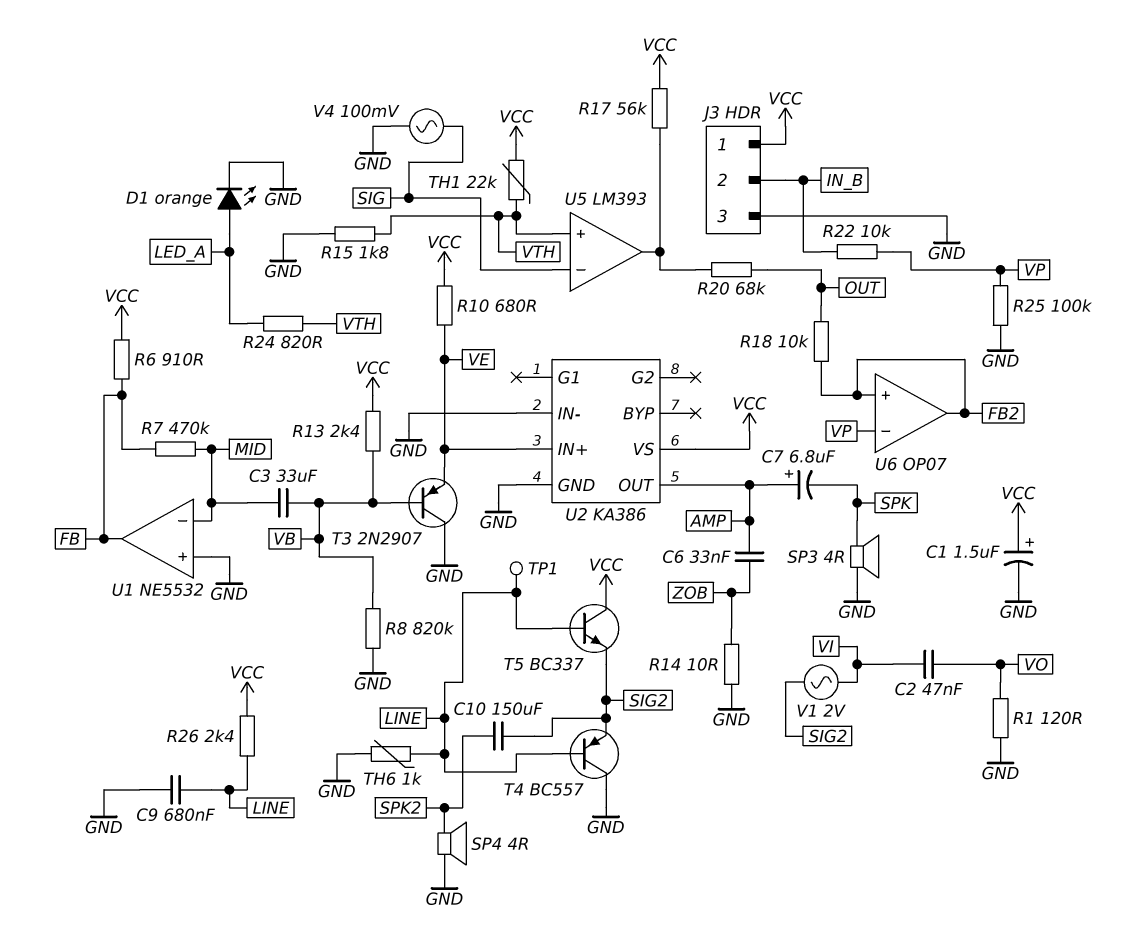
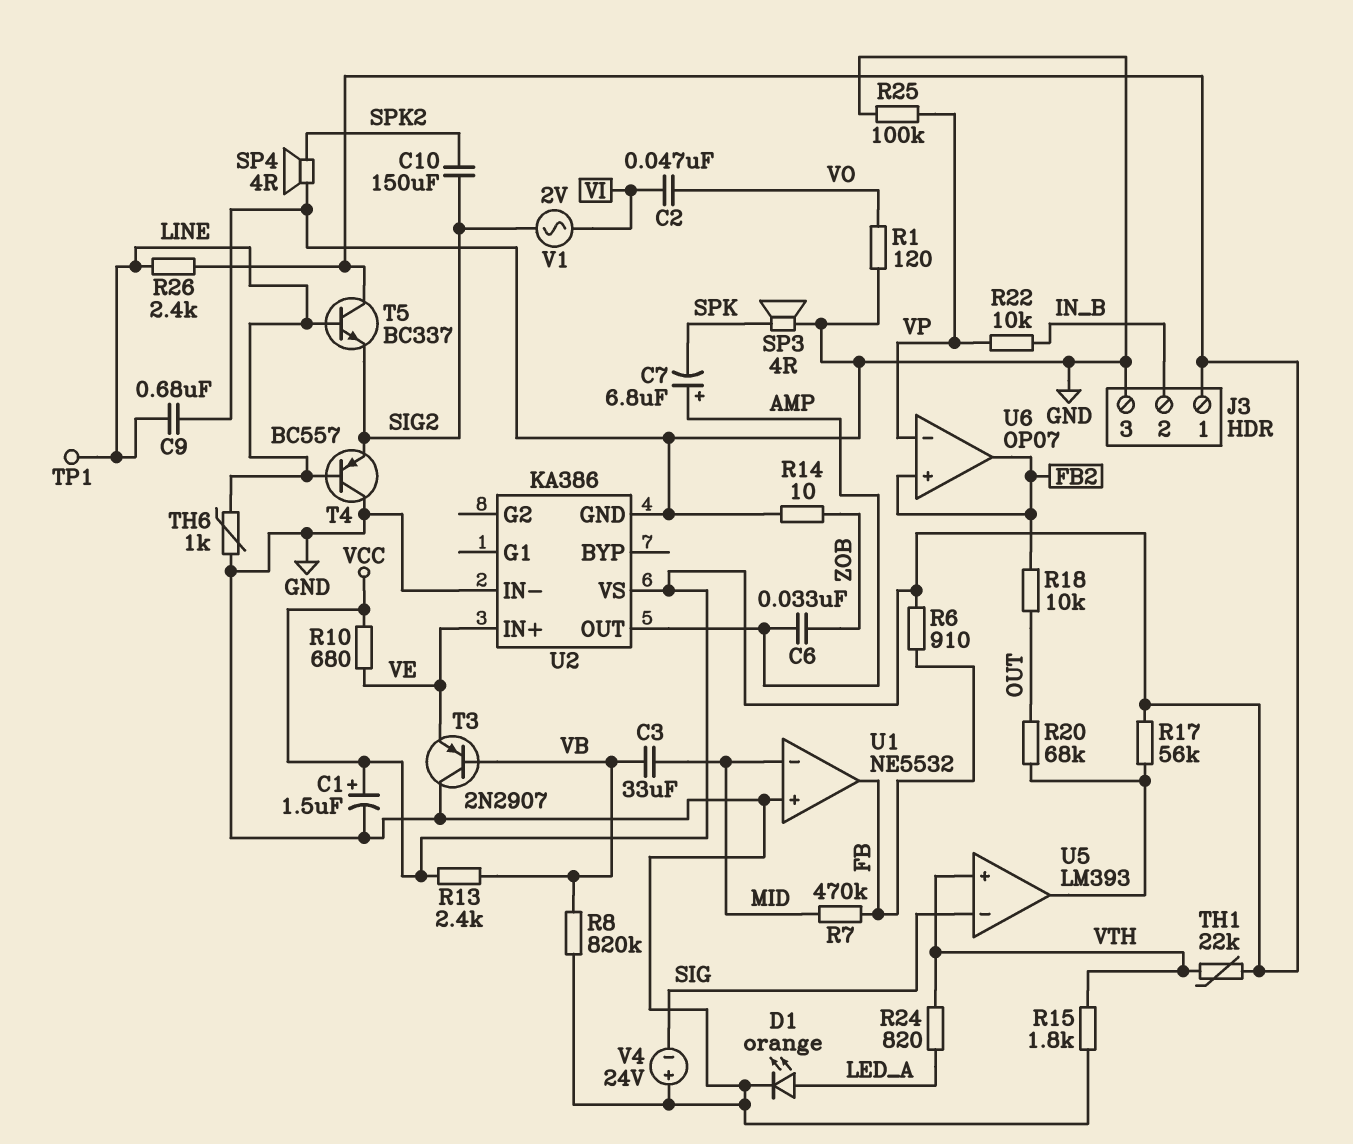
V4: AC 100mV (GND, SIG) -> 24V (plus GND, minus SIG)

